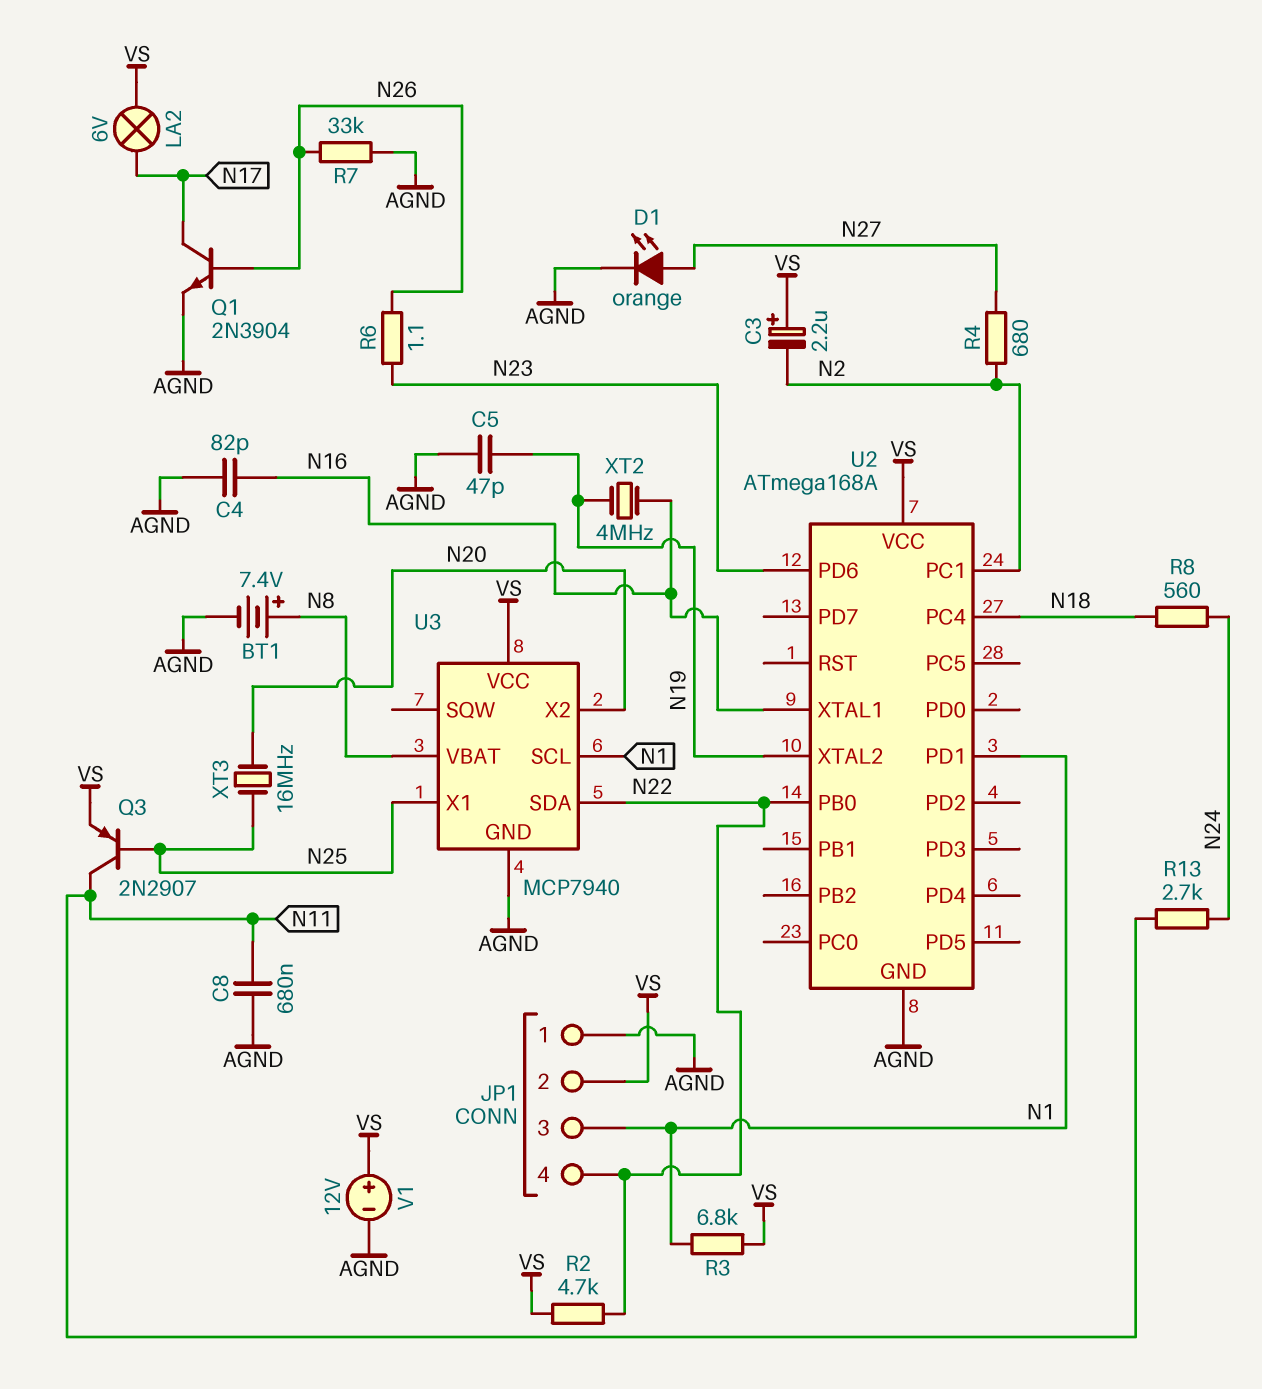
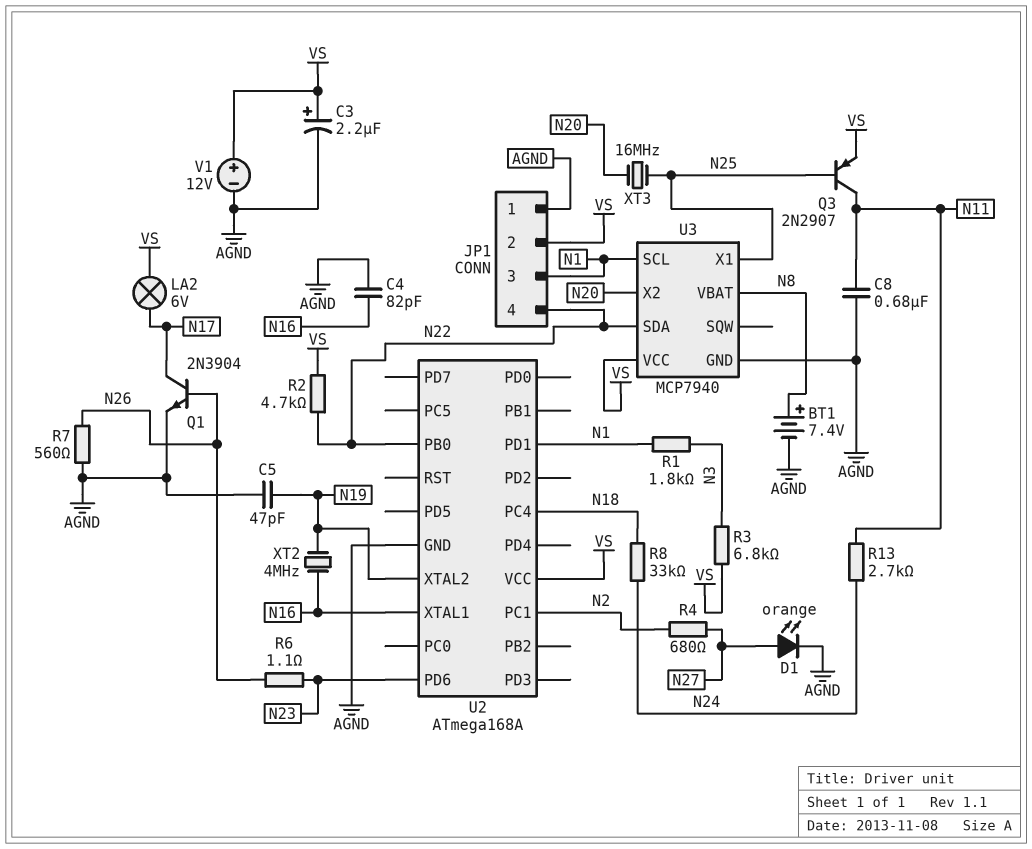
C3: 2.2uF (plus VS, minus N2) -> 2.2uF (plus VS, minus AGND)
R1: none -> 1.8k (N1, N3)
R3: 6.8k (N1, VS) -> 6.8k (N3, VS)
R7: 33k (AGND, N26) -> 560 (AGND, N26)
R8: 560 (N18, N24) -> 33k (N18, N24)

